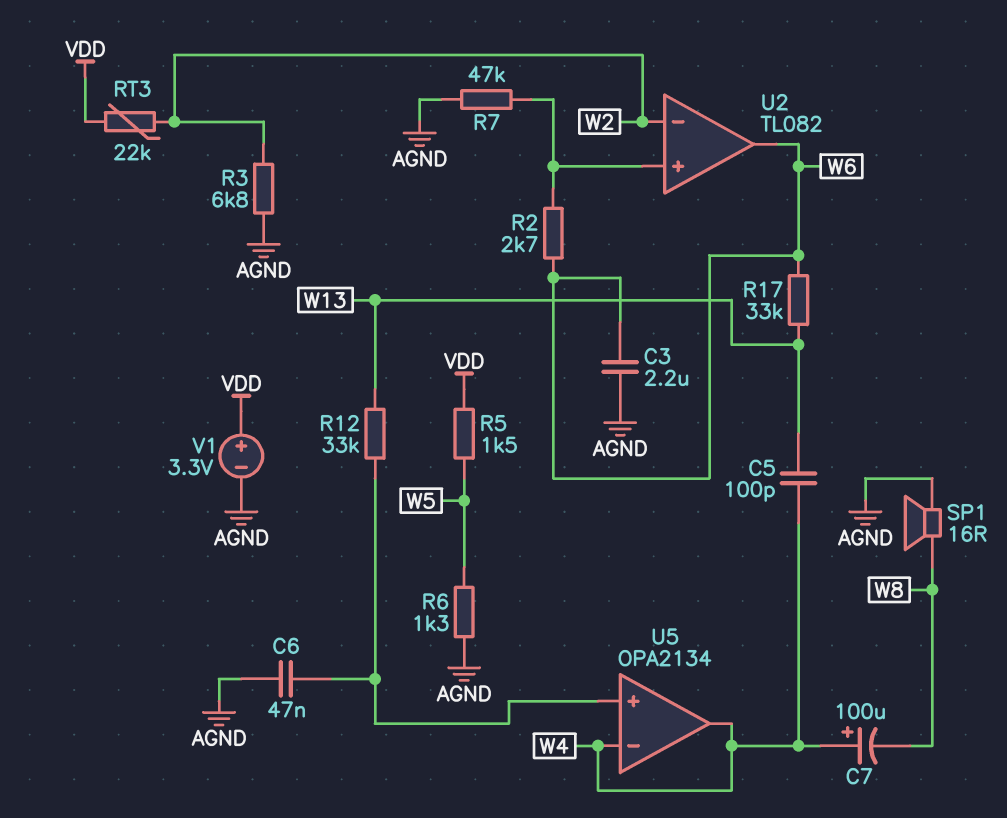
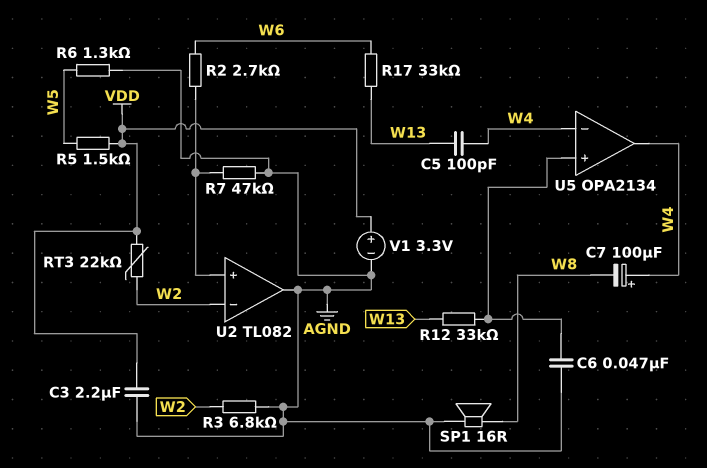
C3: 2.2uF (AGND, W6) -> 2.2uF (AGND, VDD)
U2 pin out: W6 -> AGND

